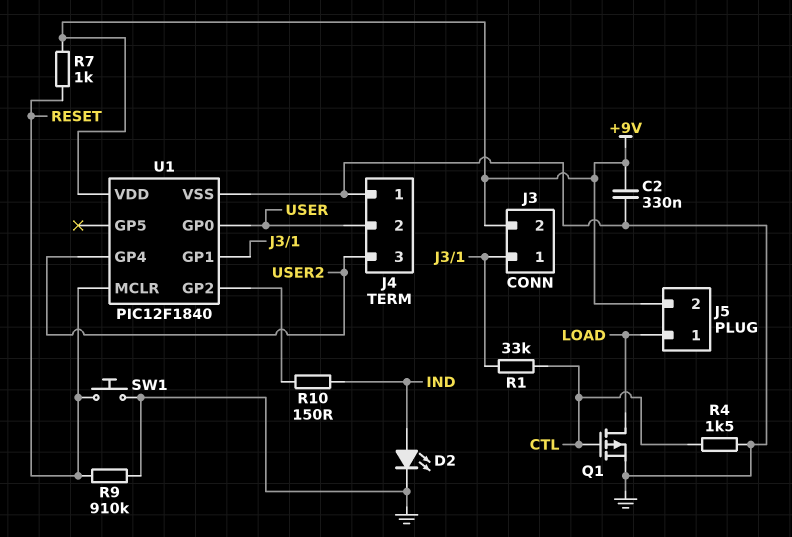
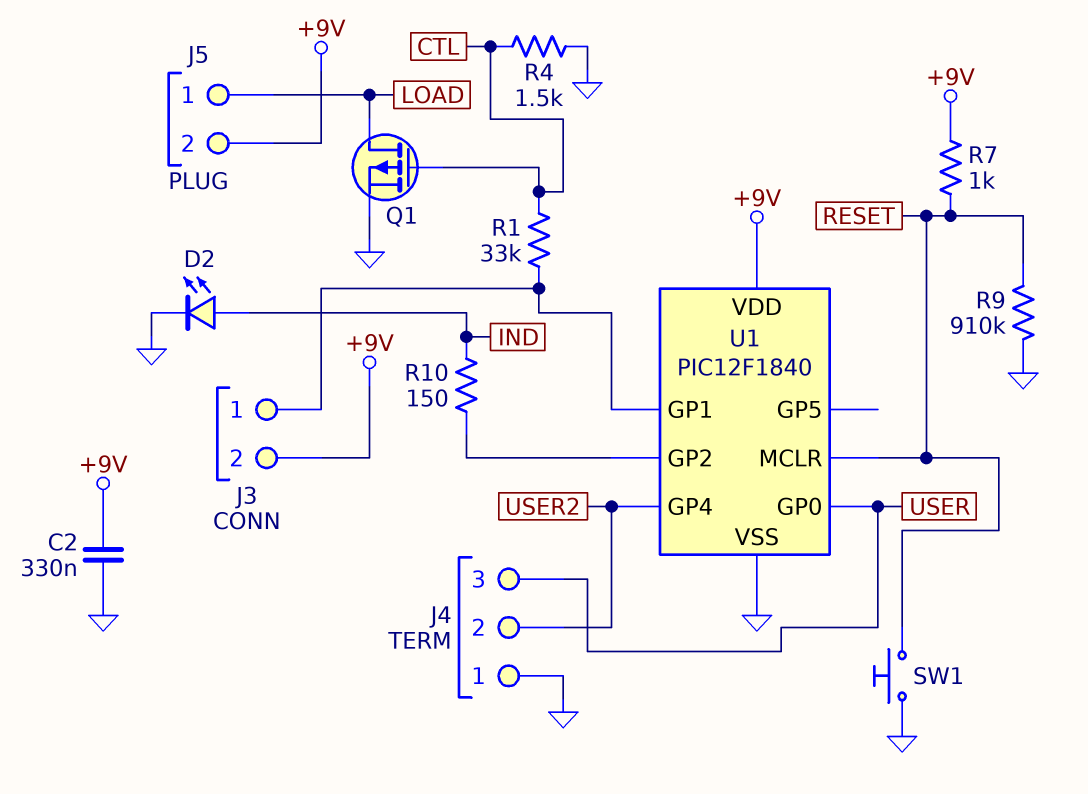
J4 pin 2: USER -> USER2
J4 pin 3: USER2 -> USER

